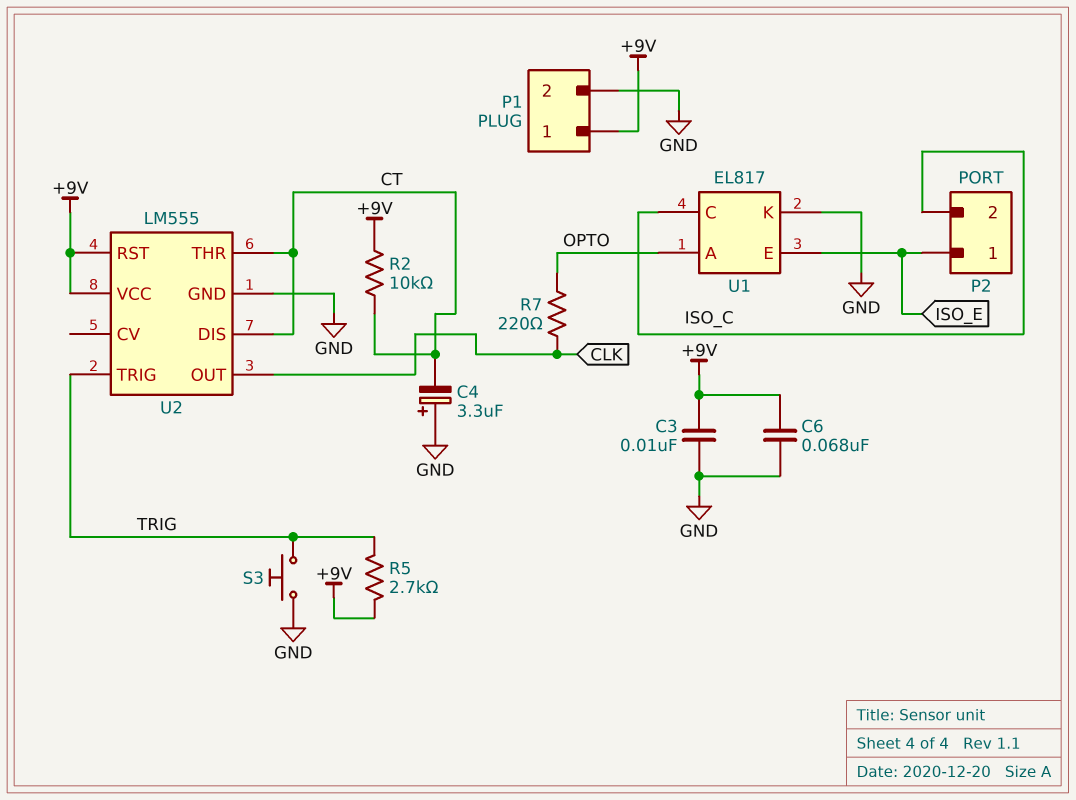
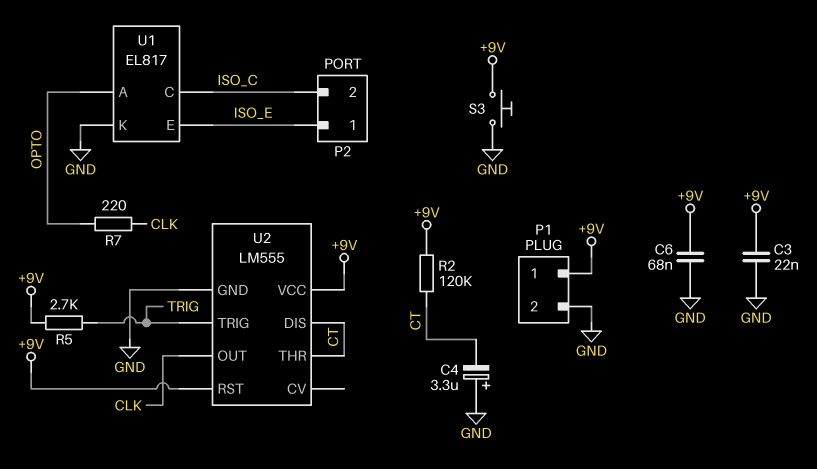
C3: 10nF (+9V, GND) -> 22nF (+9V, GND)
R2: 10k (+9V, CT) -> 120k (+9V, CT)
S3: button (GND, TRIG) -> button (+9V, GND)

